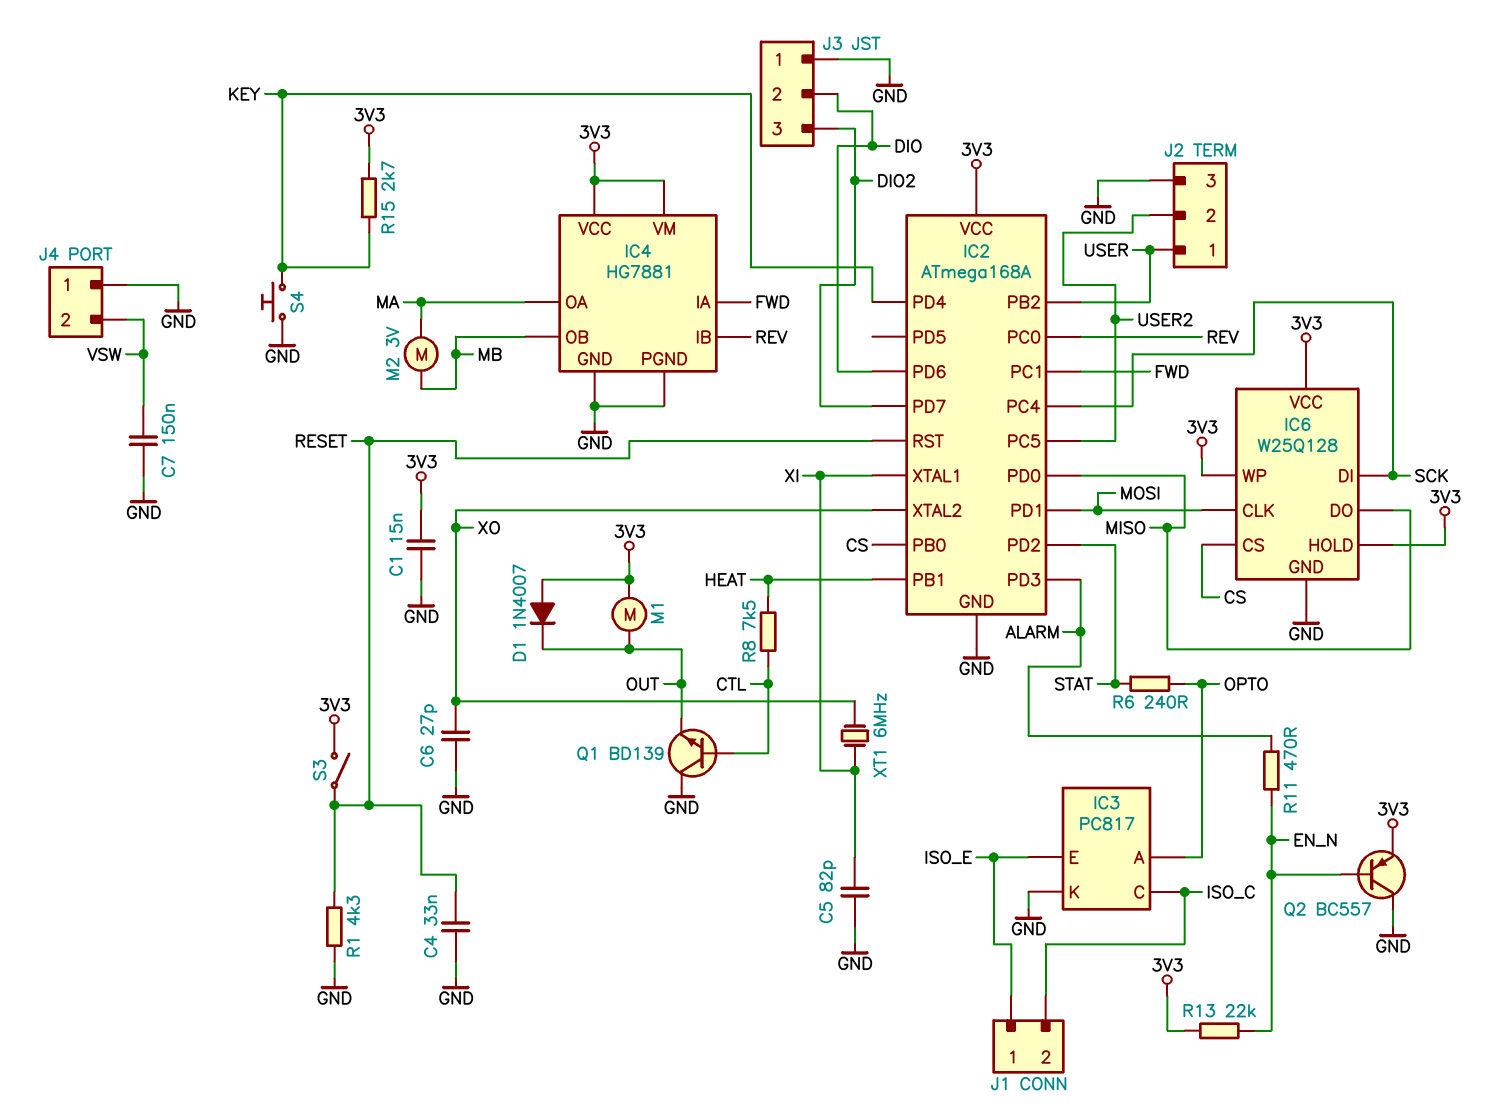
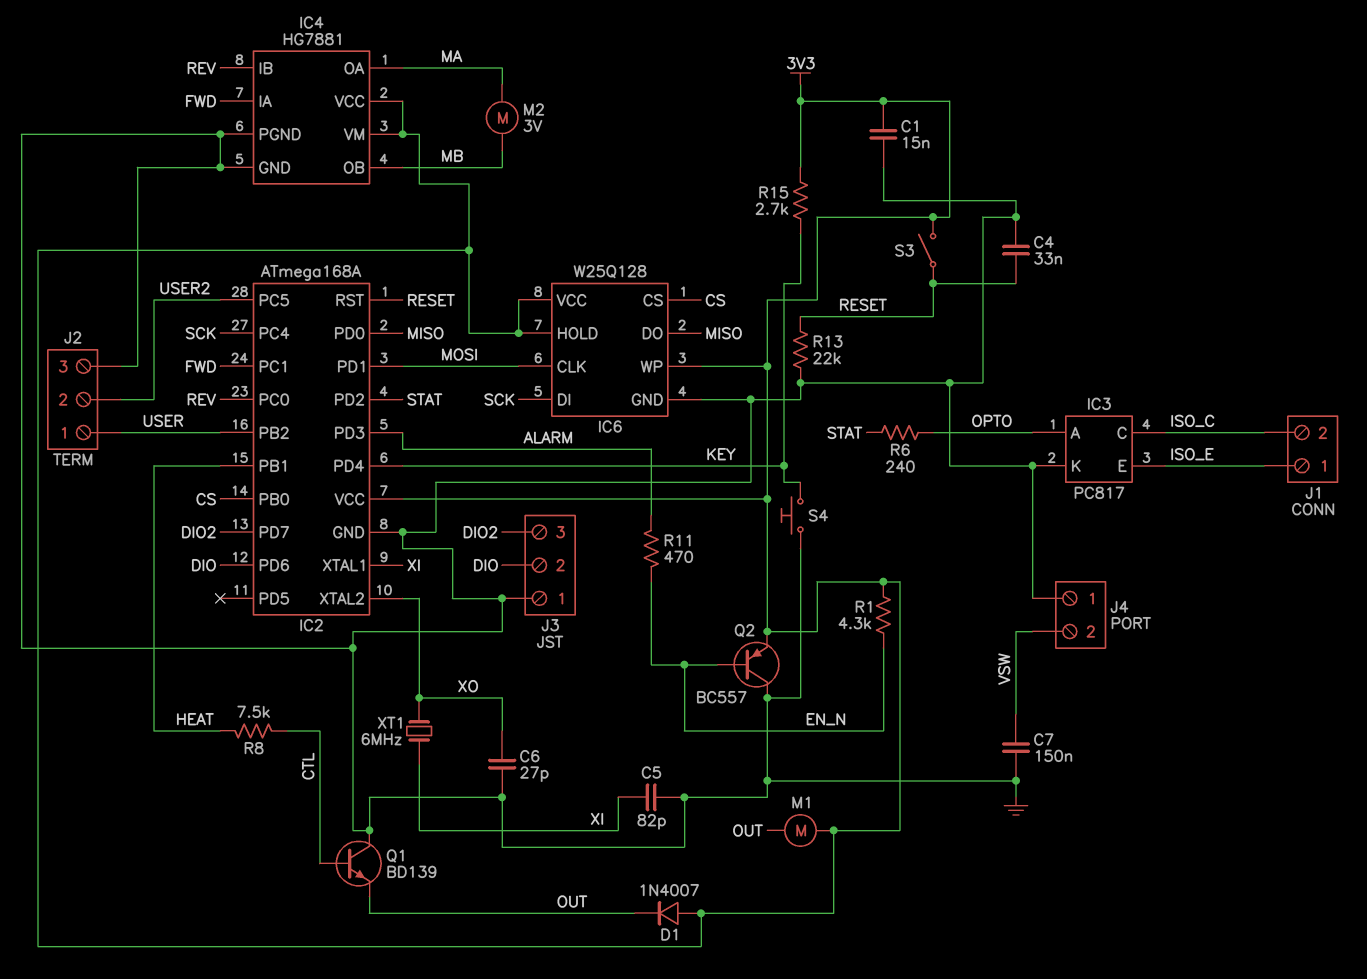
R1: 4.3k (GND, RESET) -> 4.3k (3V3, EN_N)
R13: 22k (3V3, EN_N) -> 22k (GND, RESET)

